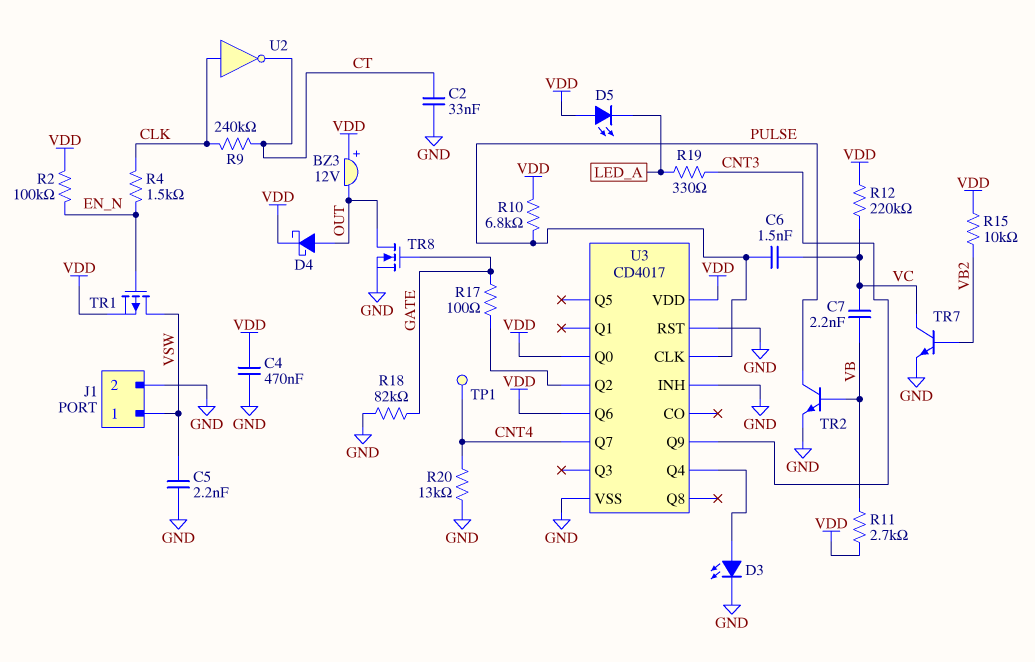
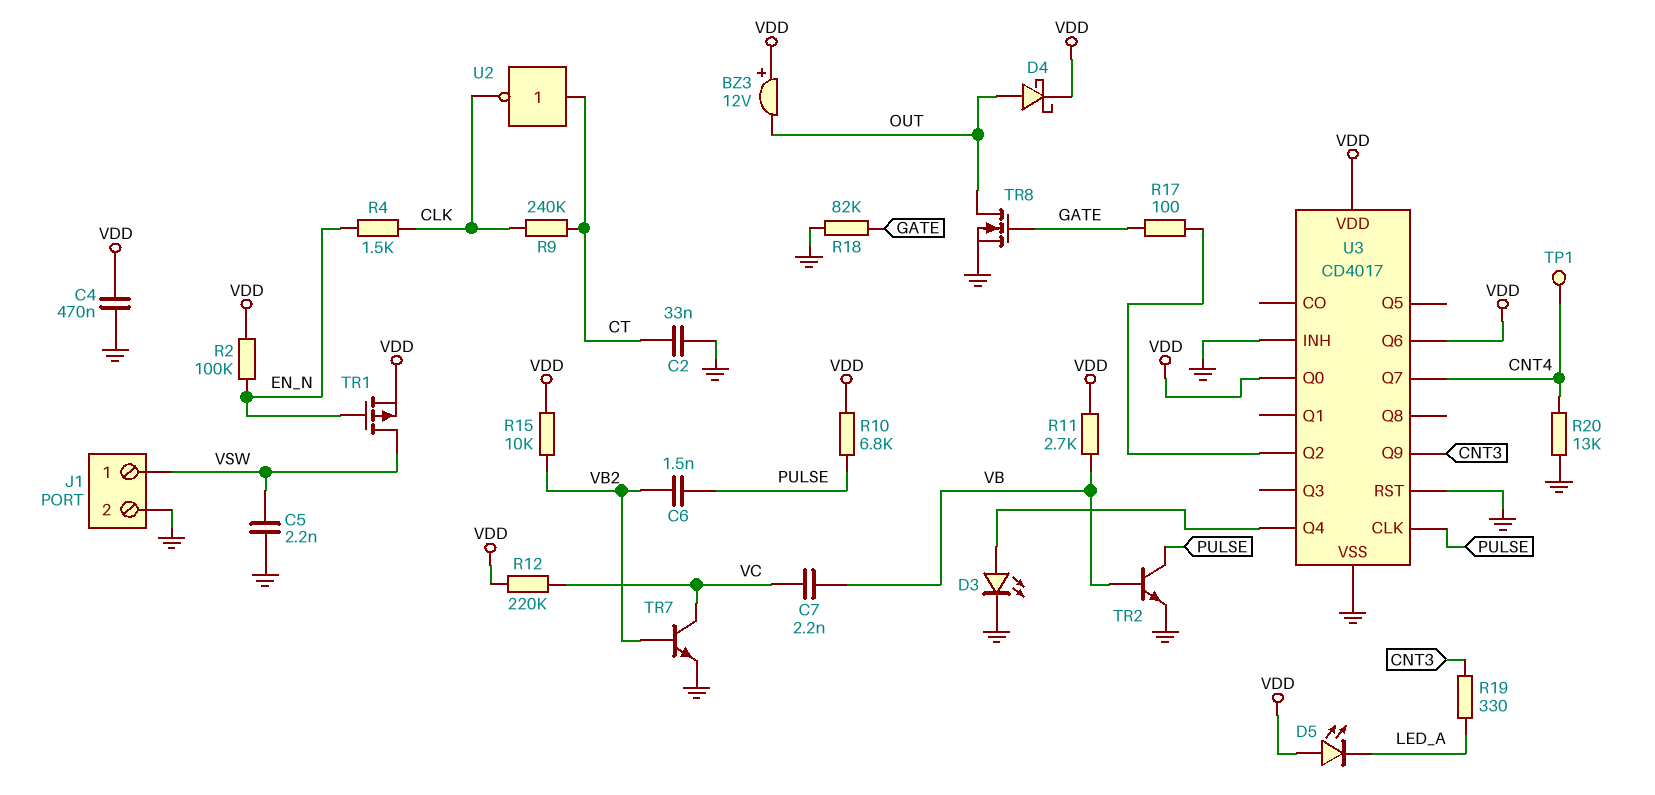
C6: 1.5nF (PULSE, VC) -> 1.5nF (PULSE, VB2)
U2: NOT (in CLK, out CT) -> NOT (in CT, out CLK)

